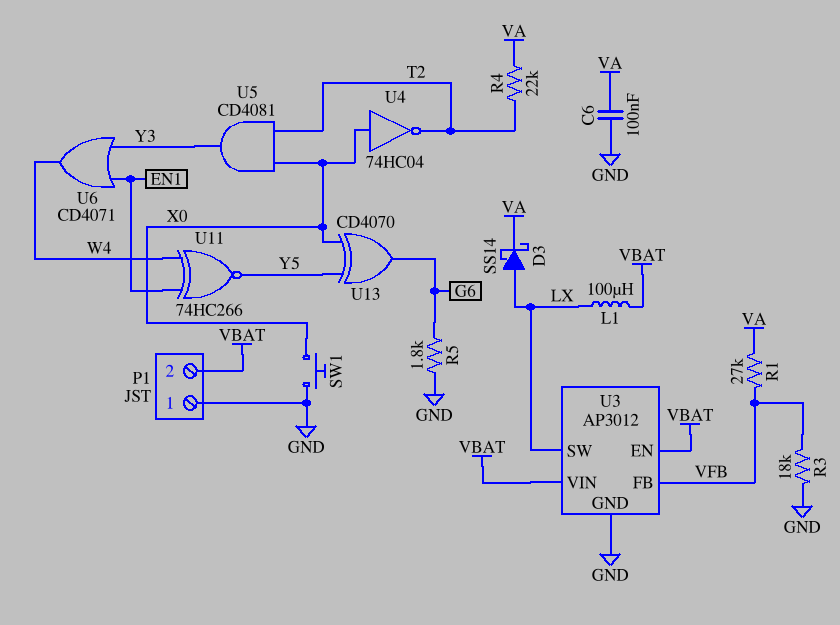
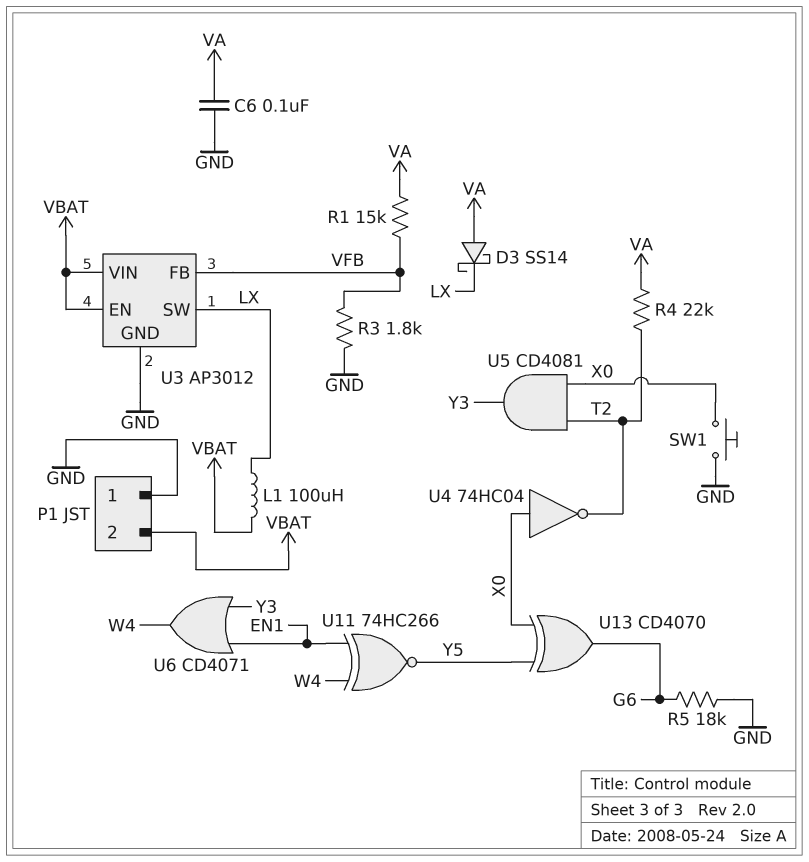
D3: schottky SS14 (A LX, K VA) -> schottky SS14 (A VA, K LX)
R1: 27k (VA, VFB) -> 15k (VA, VFB)
R3: 18k (GND, VFB) -> 1.8k (GND, VFB)
R5: 1.8k (G6, GND) -> 18k (G6, GND)

